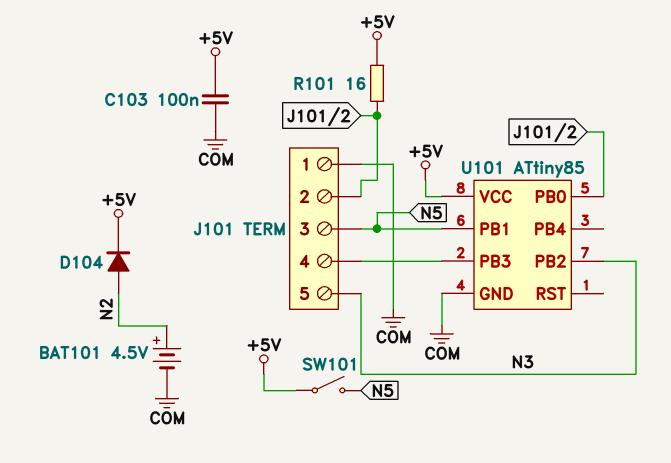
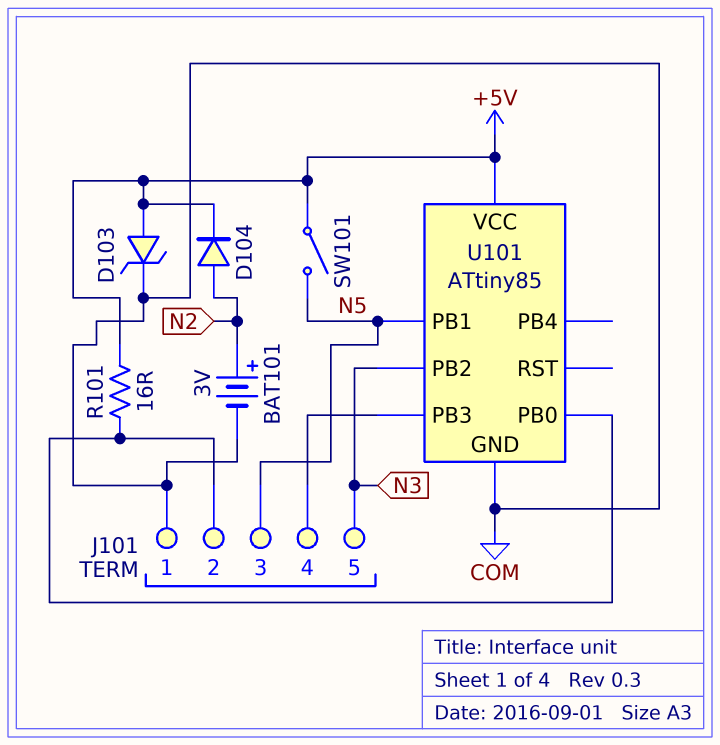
BAT101: 4.5V (plus N2, minus COM) -> 3V (plus N2, minus COM)
C103: 100nF (+5V, COM) -> none
D103: none -> zener (A +5V, K COM)

